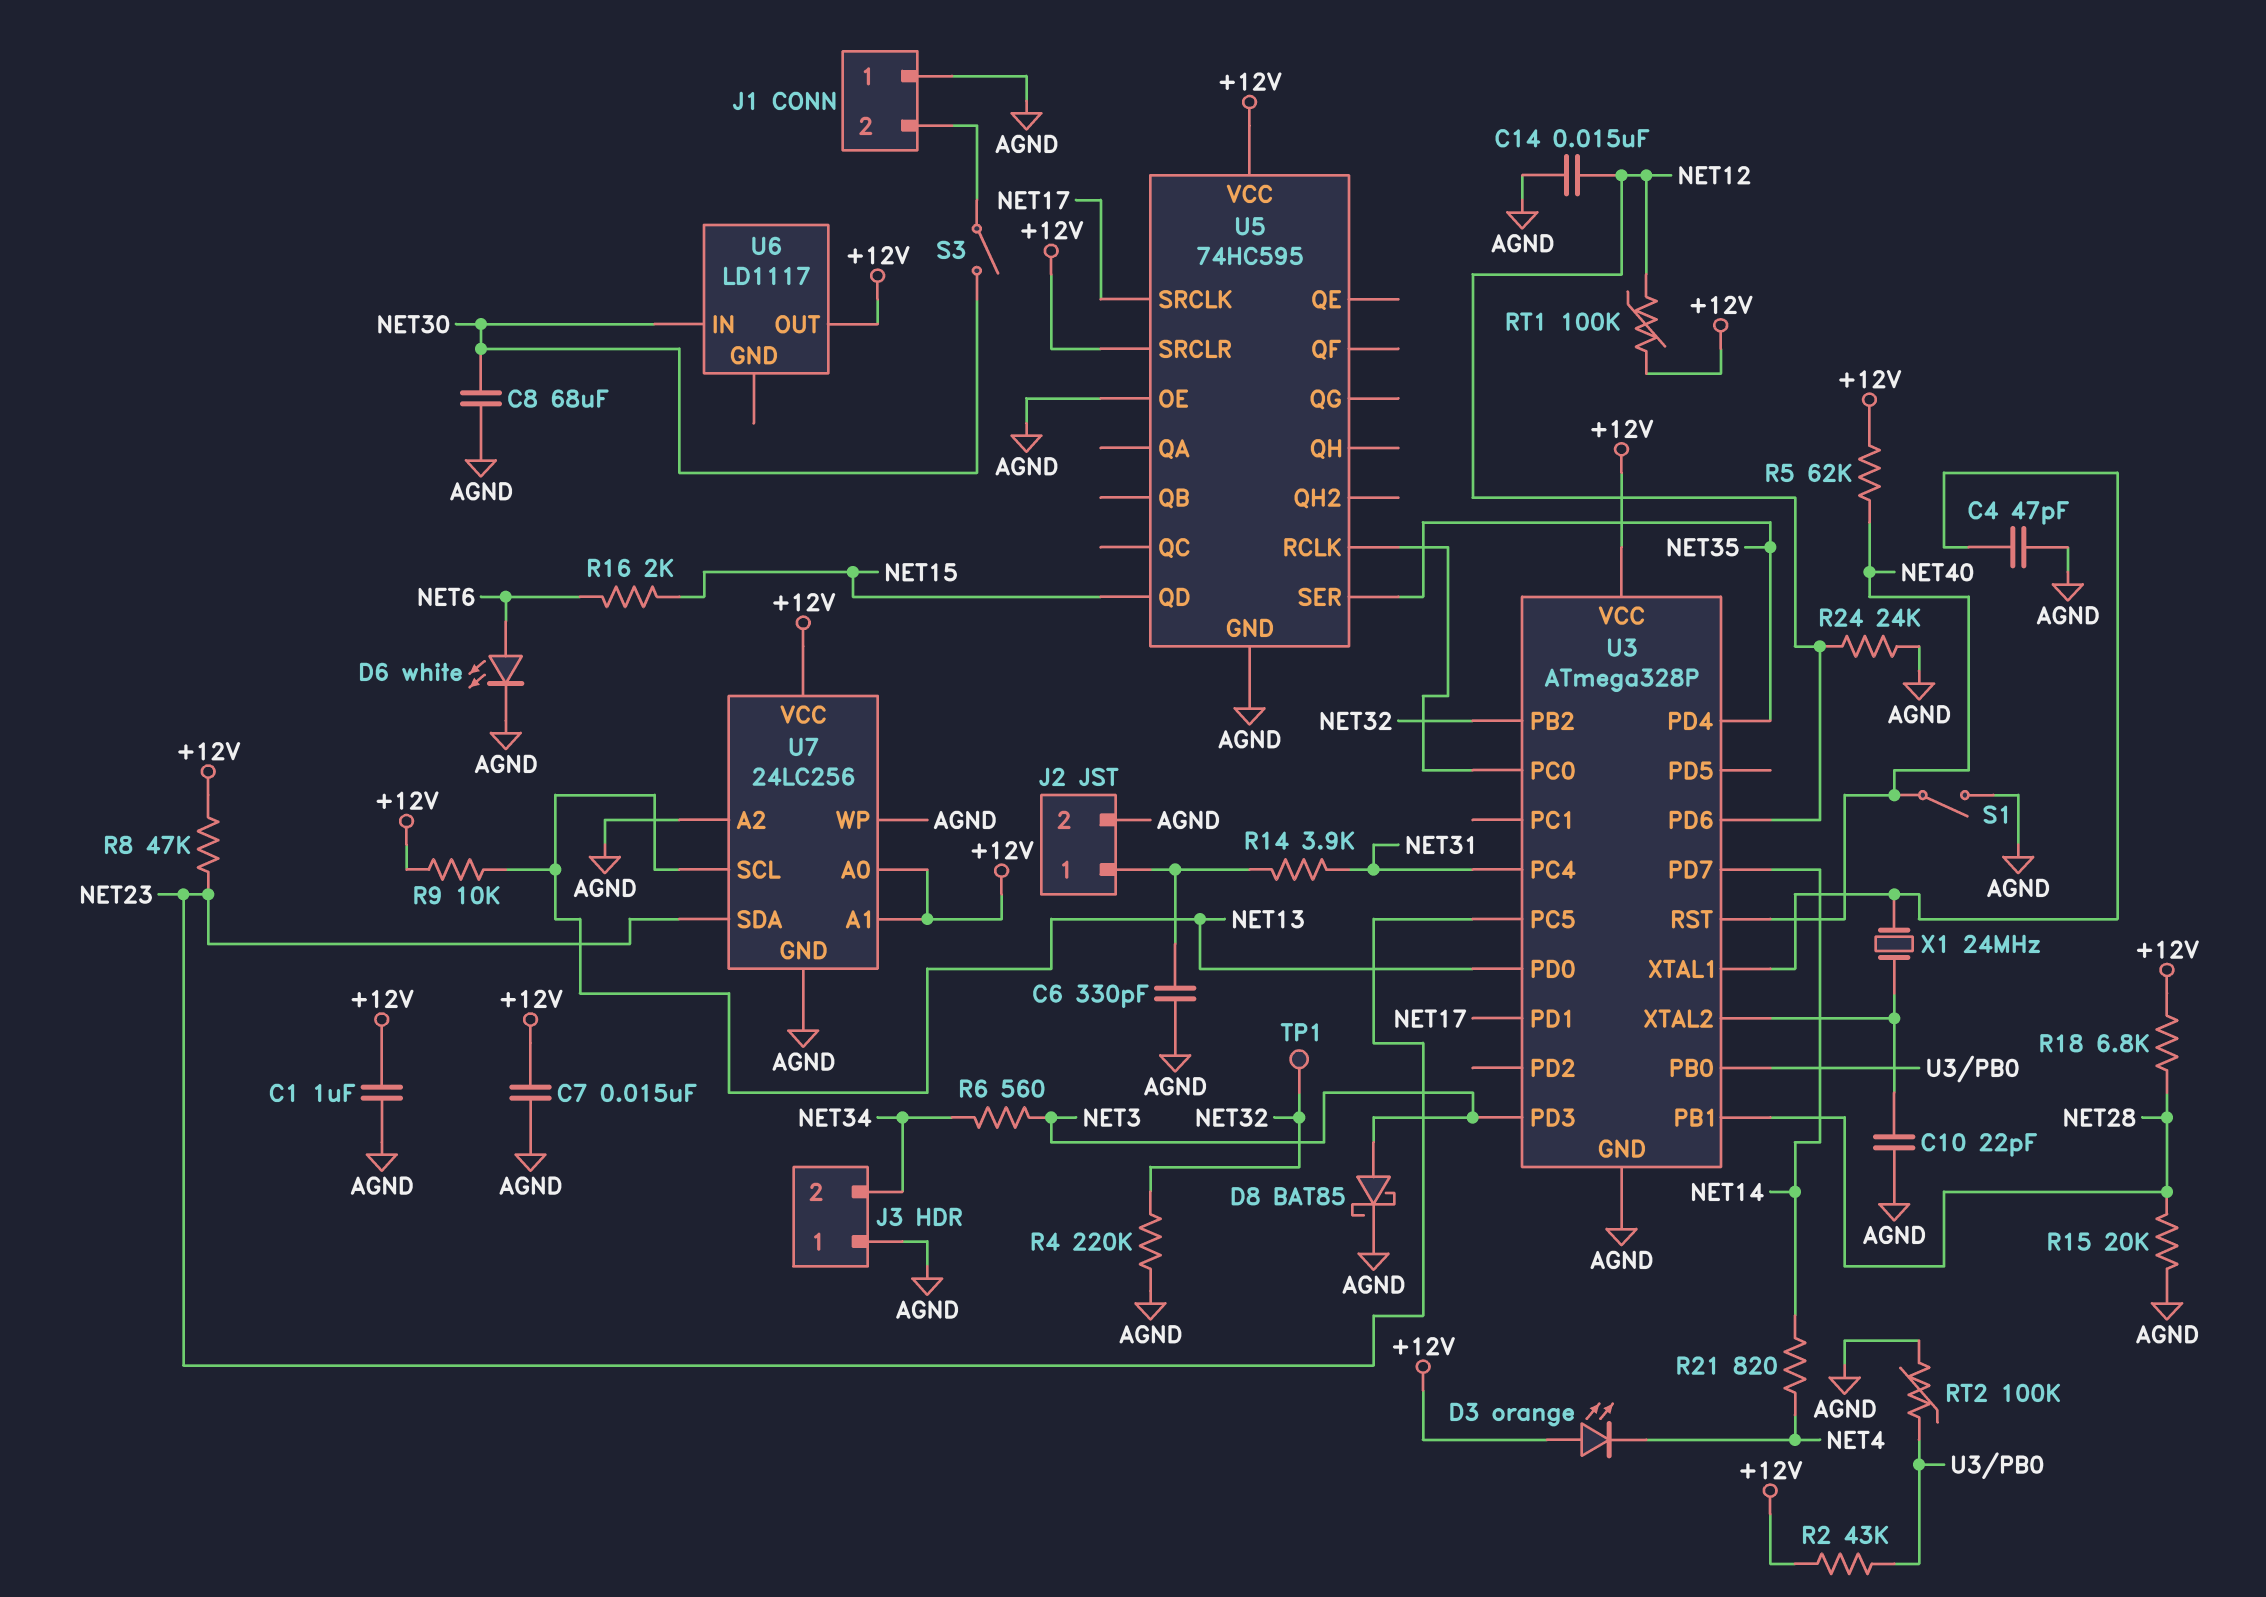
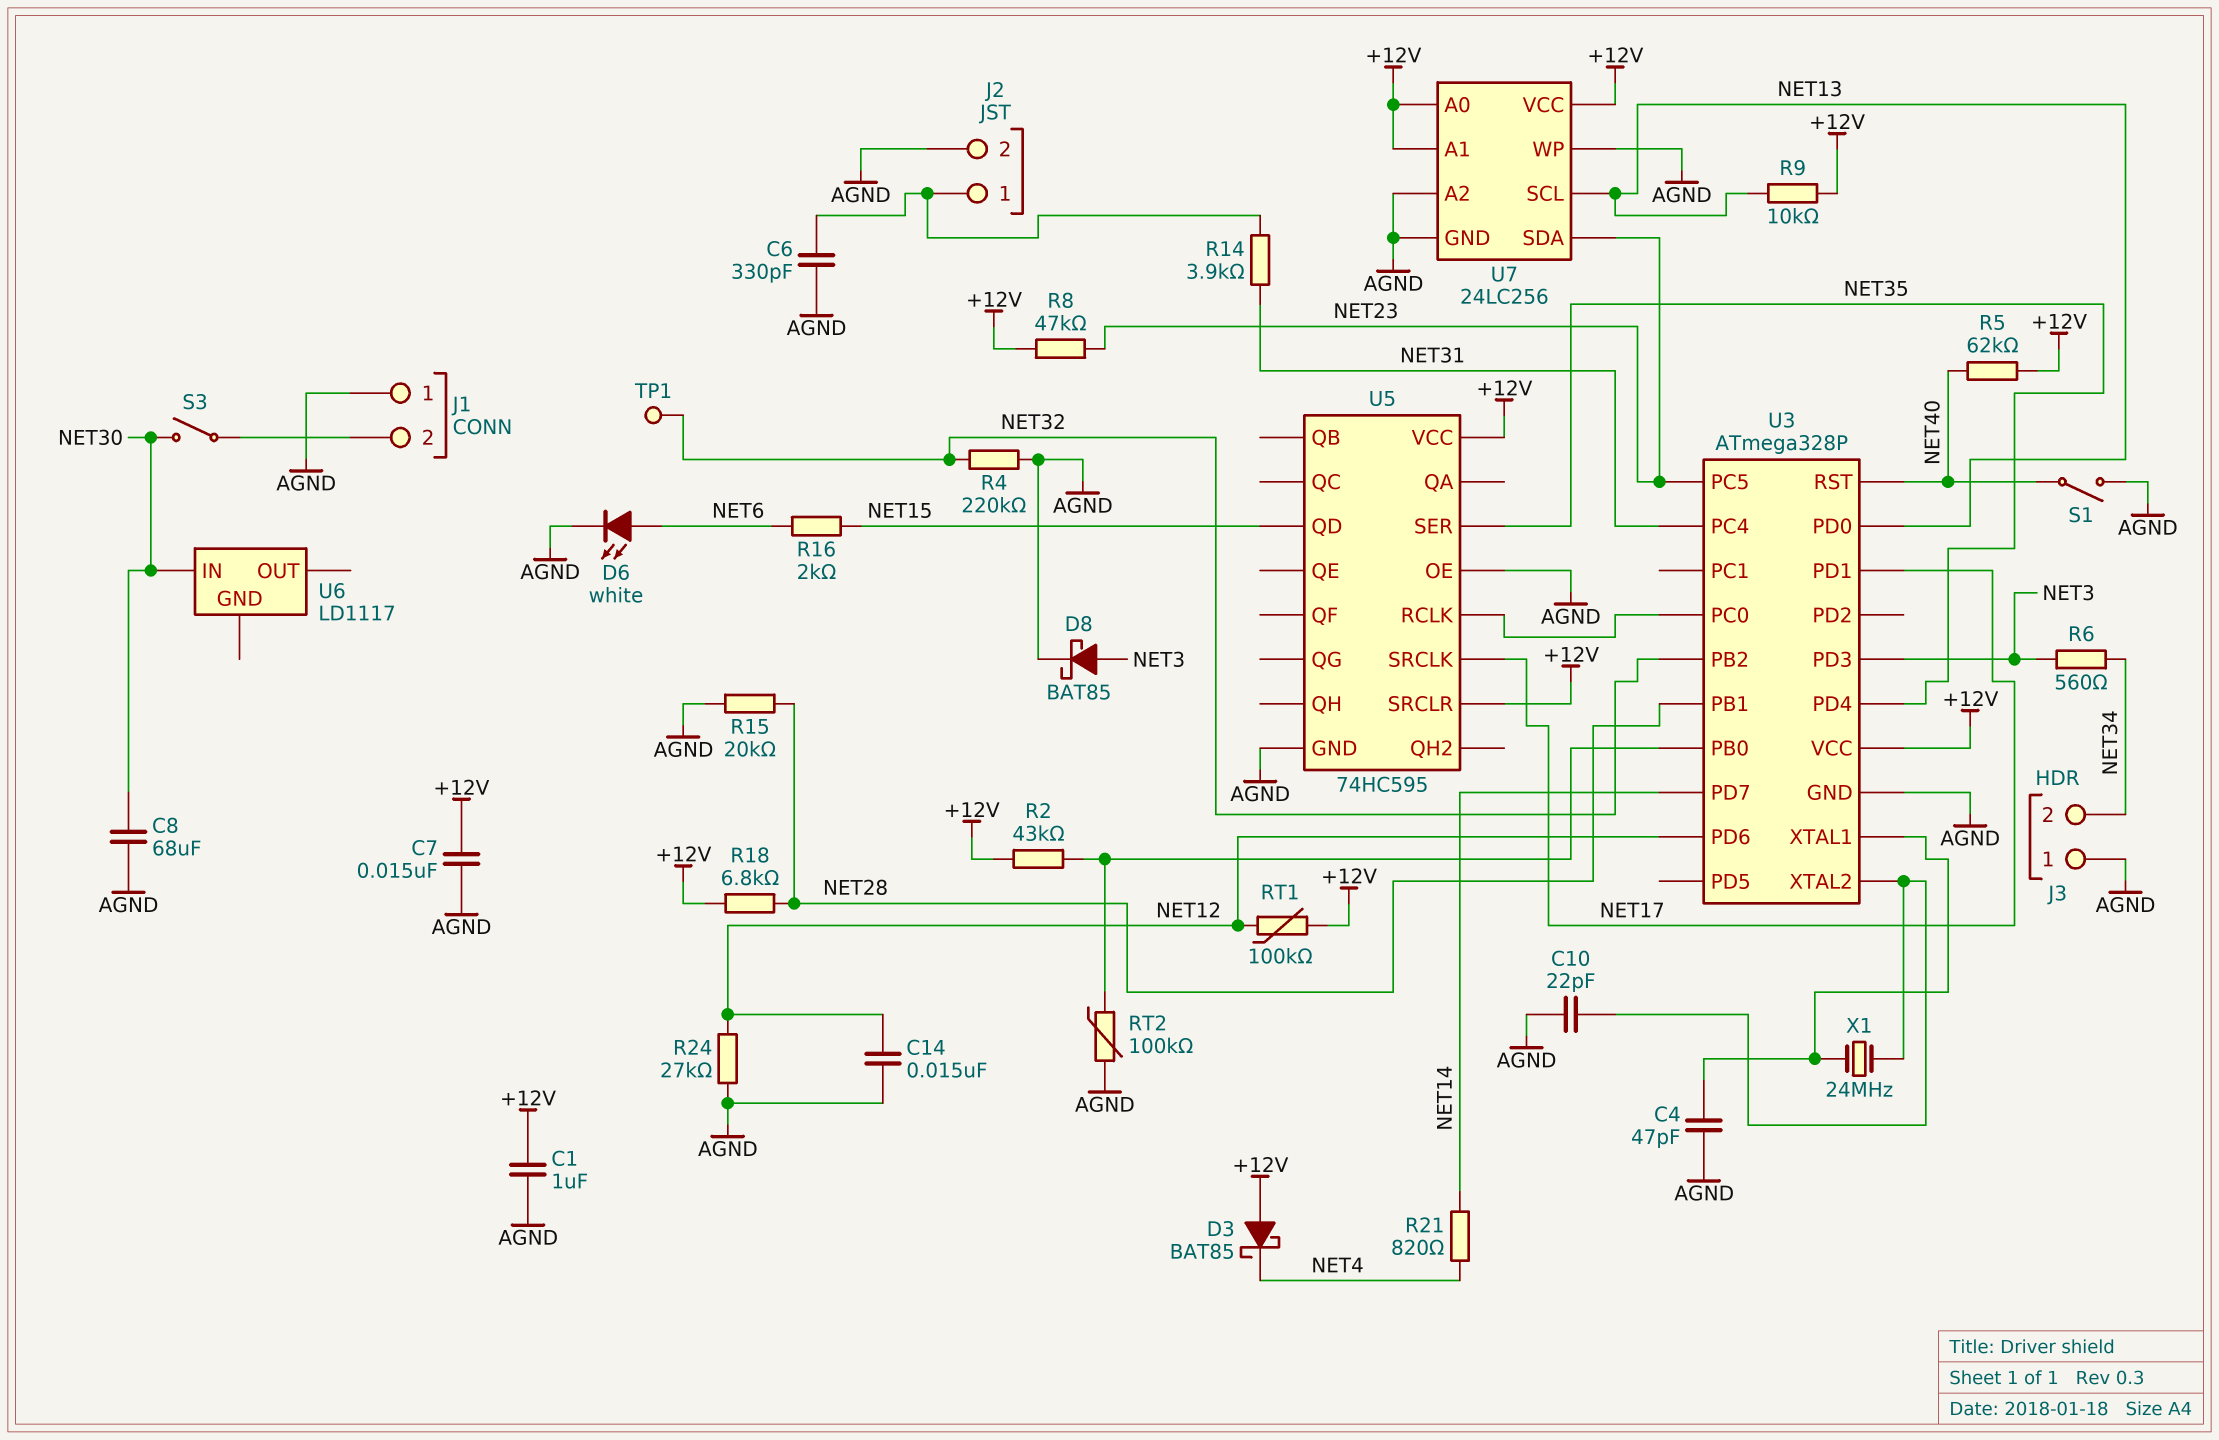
D3: LED orange (A +12V, K NET4) -> schottky BAT85 (A +12V, K NET4)
R24: 24k (AGND, NET12) -> 27k (AGND, NET12)
U6 pin OUT: +12V -> none

